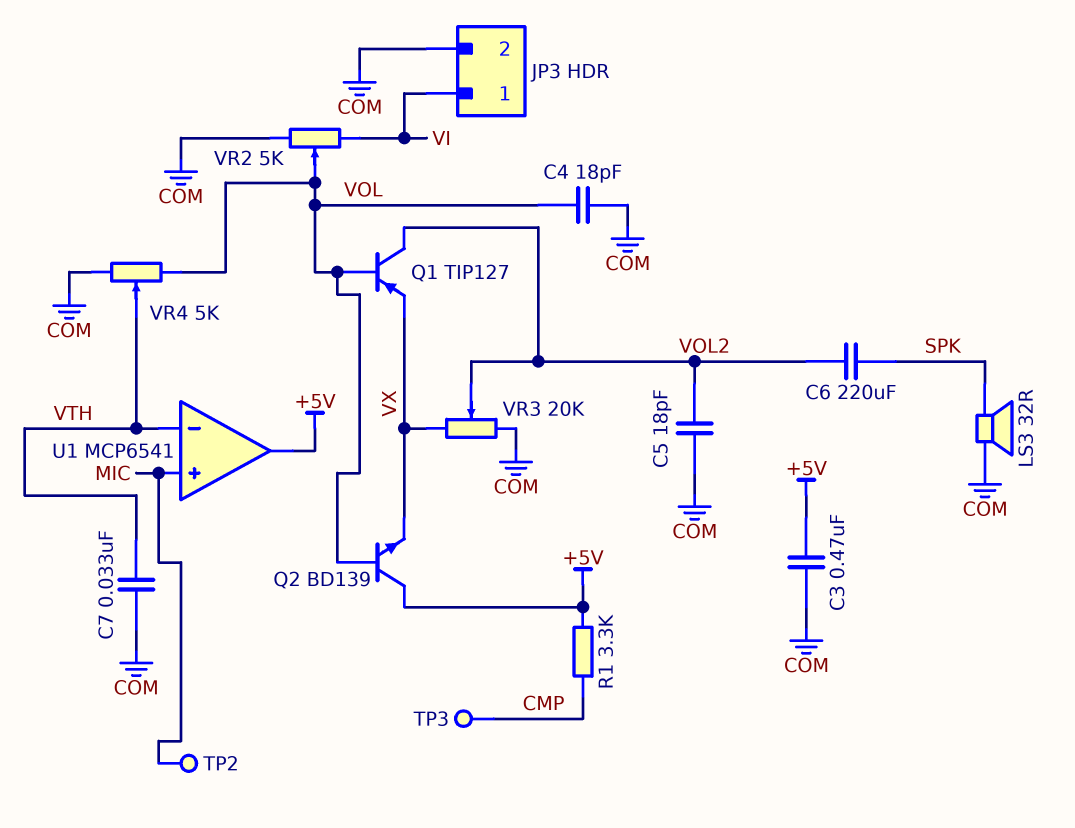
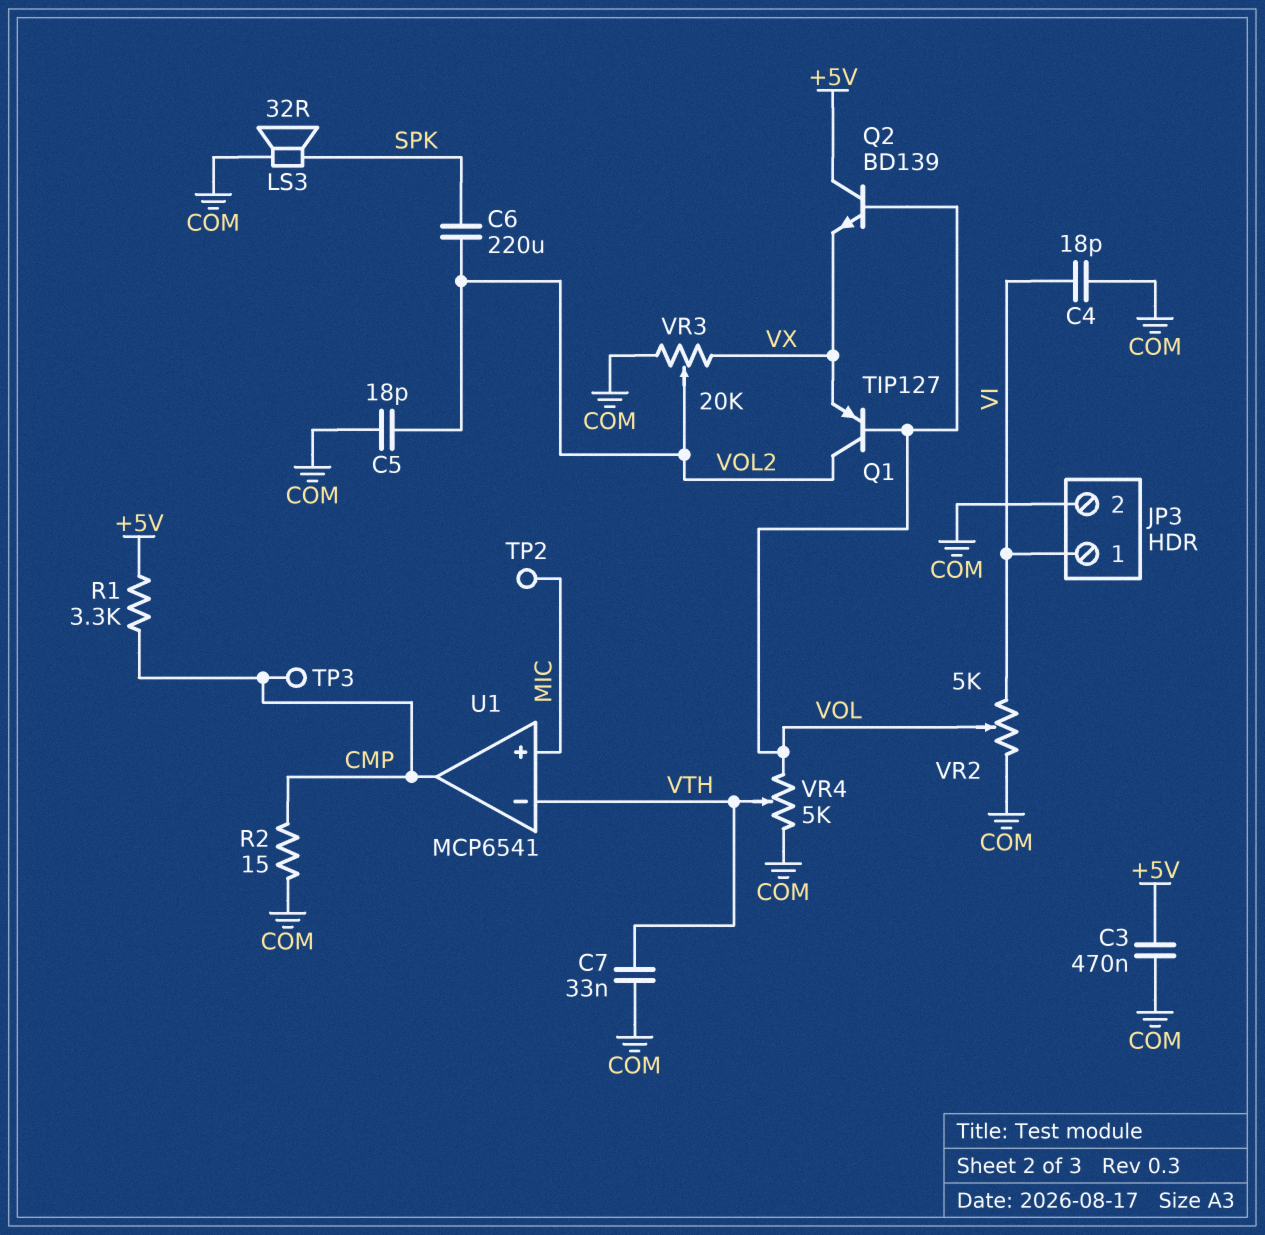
C4: 18pF (COM, VOL) -> 18pF (COM, VI)
R2: none -> 15 (CMP, COM)
U1 pin out: +5V -> CMP

